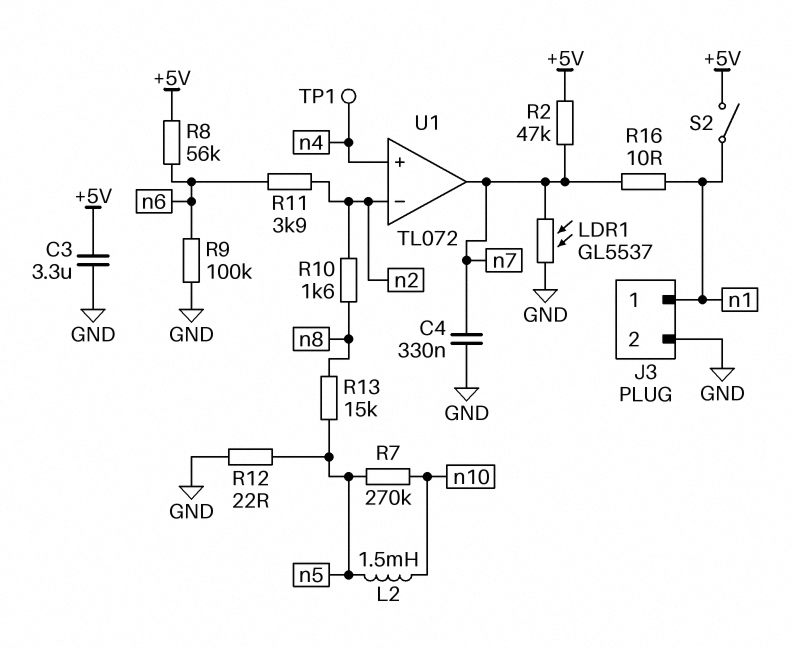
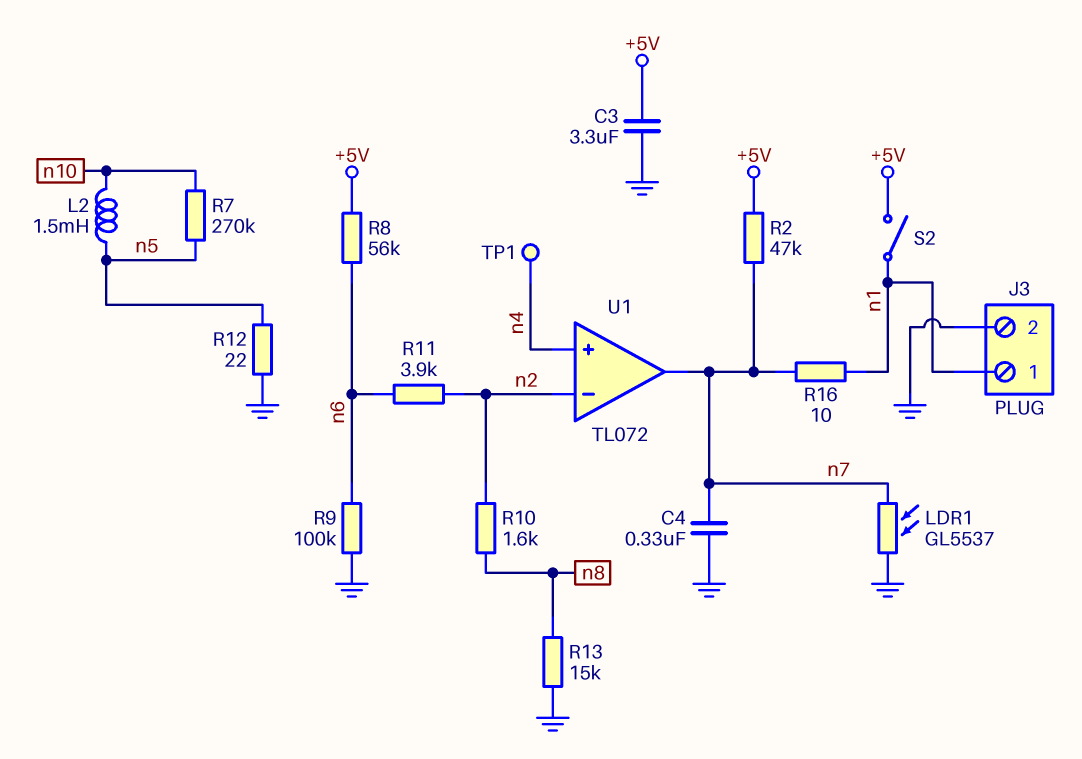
R13: 15k (n5, n8) -> 15k (GND, n8)

